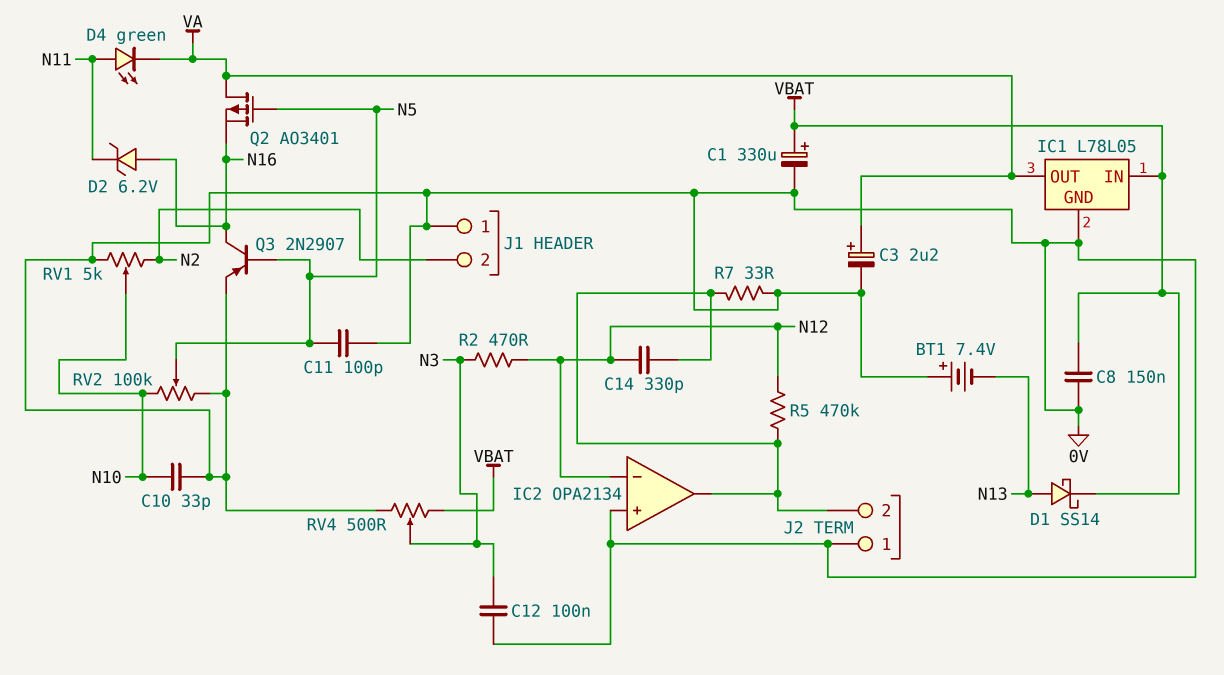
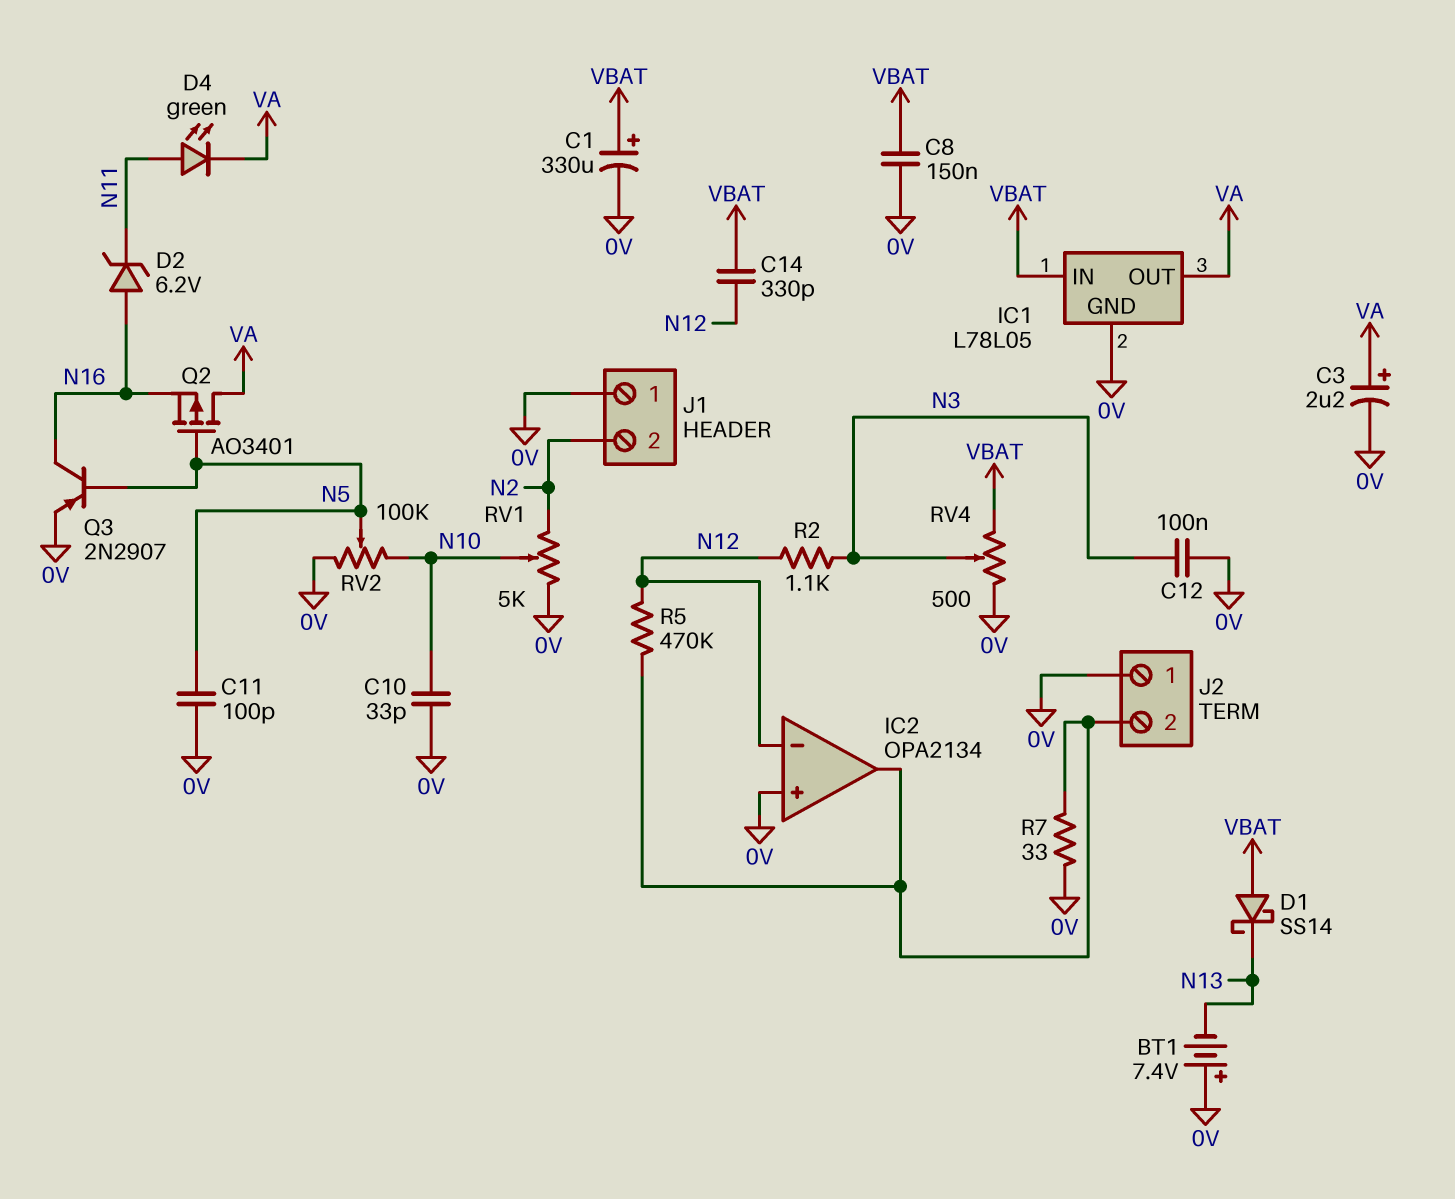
C14: 330pF (IC2/out, N12) -> 330pF (N12, VBAT)
D1: schottky SS14 (A N13, K VBAT) -> schottky SS14 (A VBAT, K N13)
R2: 470 (N3, N12) -> 1.1k (N3, N12)

